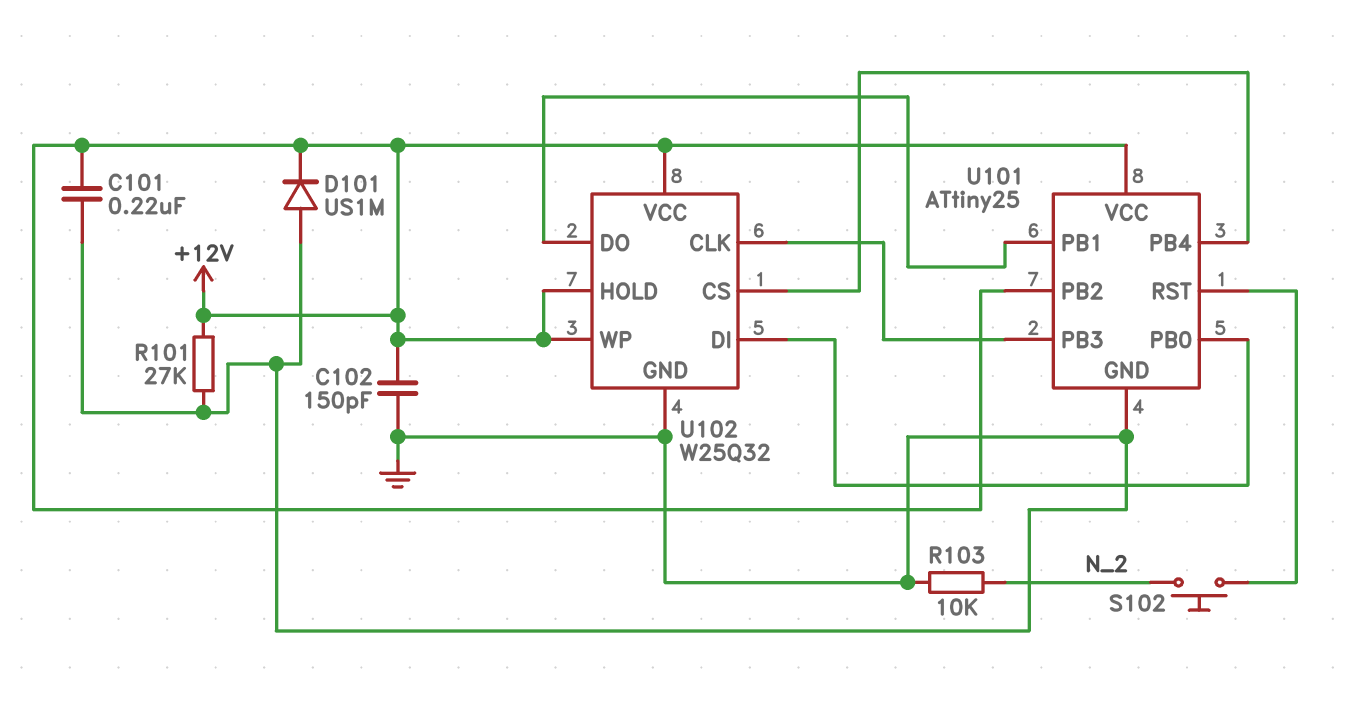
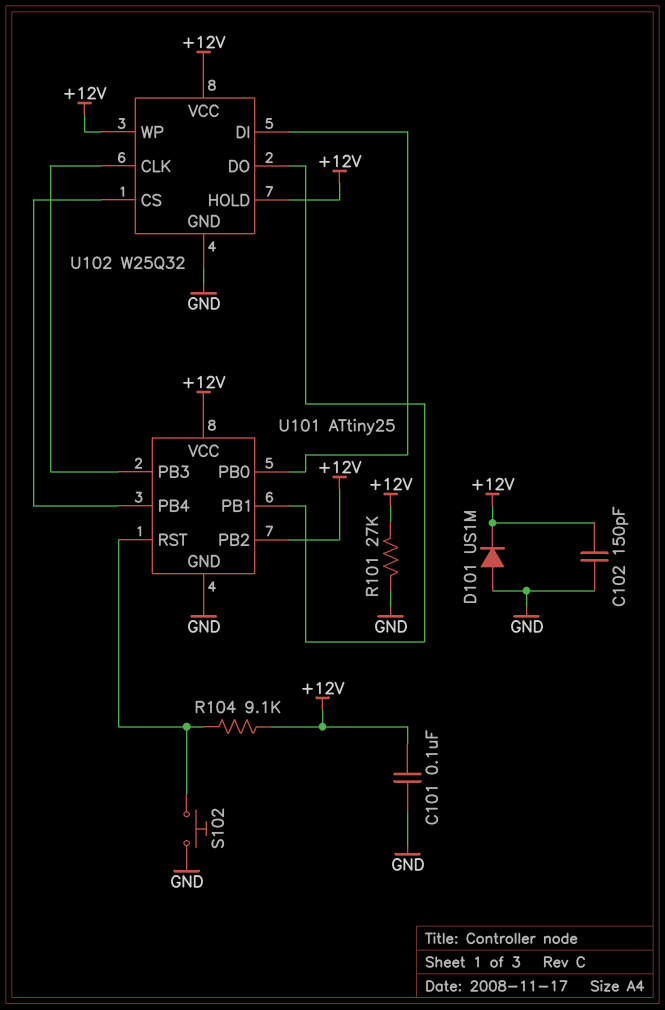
C101: 220nF (+12V, GND) -> 100nF (+12V, GND)
R103: 10k (GND, N_2) -> none
R104: none -> 9.1k (+12V, U101/RST)
S102: button (N_2, U101/RST) -> button (GND, U101/RST)

